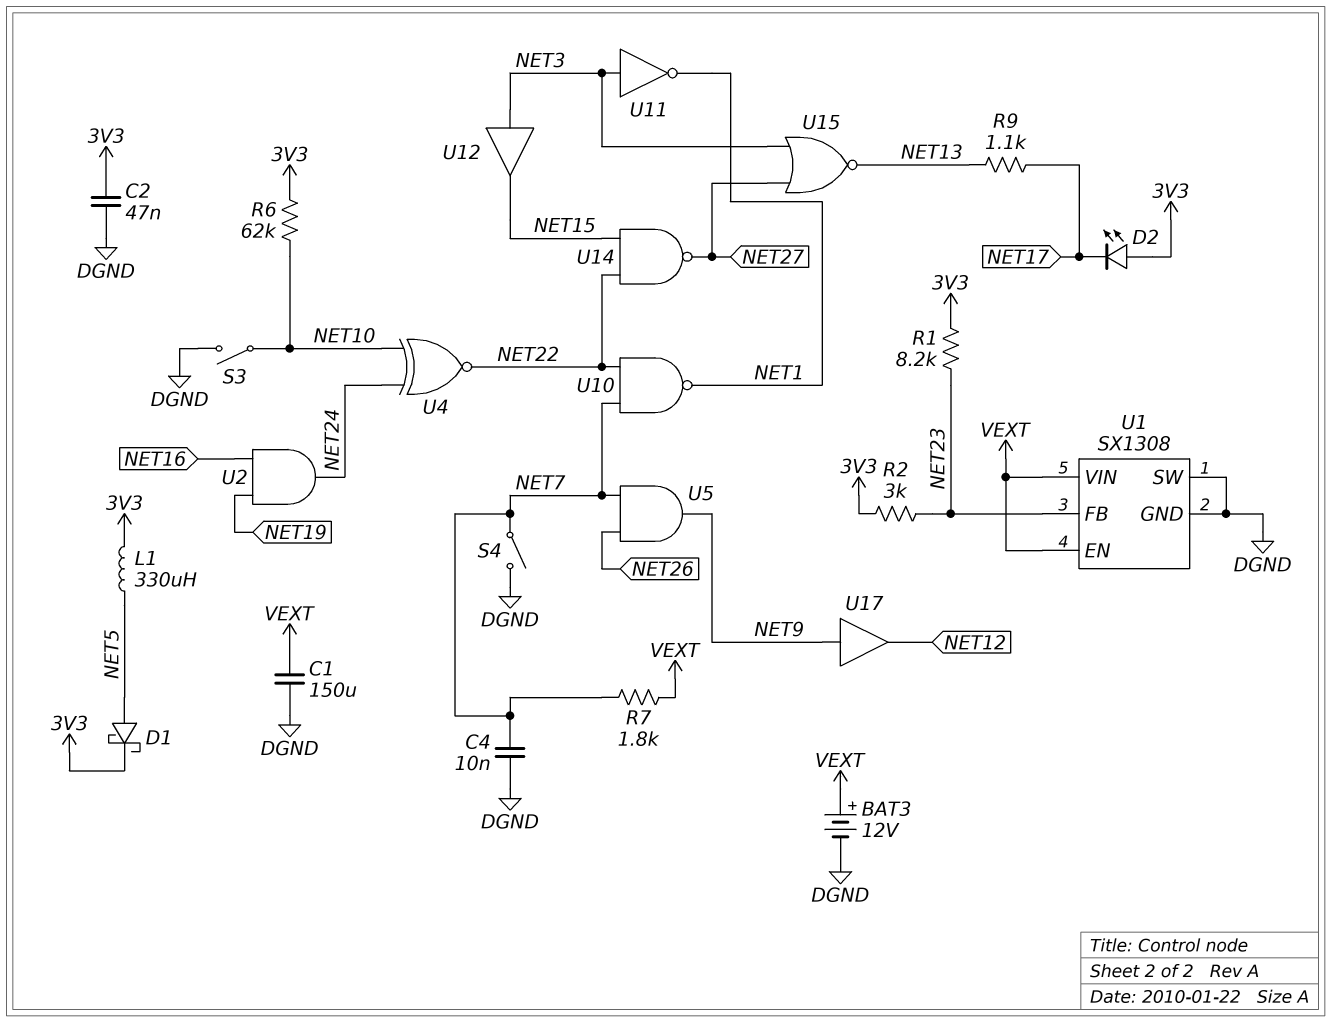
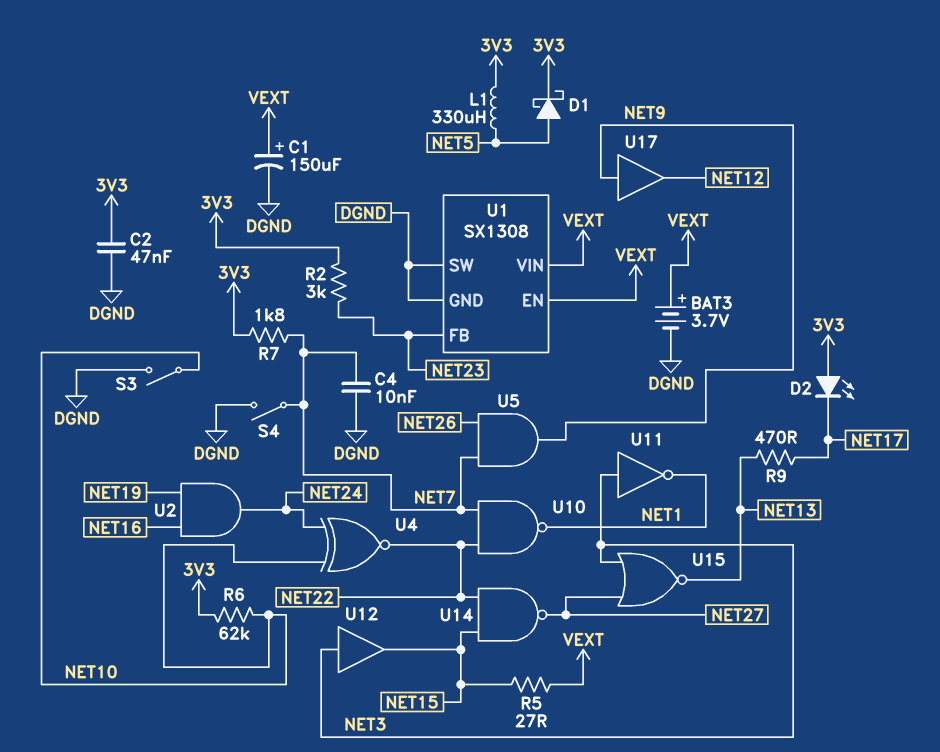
BAT3: 12V (plus VEXT, minus DGND) -> 3.7V (plus VEXT, minus DGND)
C1: 150uF (DGND, VEXT) -> 150uF (plus VEXT, minus DGND)
R1: 8.2k (3V3, NET23) -> none
R5: none -> 27 (NET15, VEXT)
R7: 1.8k (NET7, VEXT) -> 1.8k (3V3, NET7)
R9: 1.1k (NET13, NET17) -> 470 (NET13, NET17)

